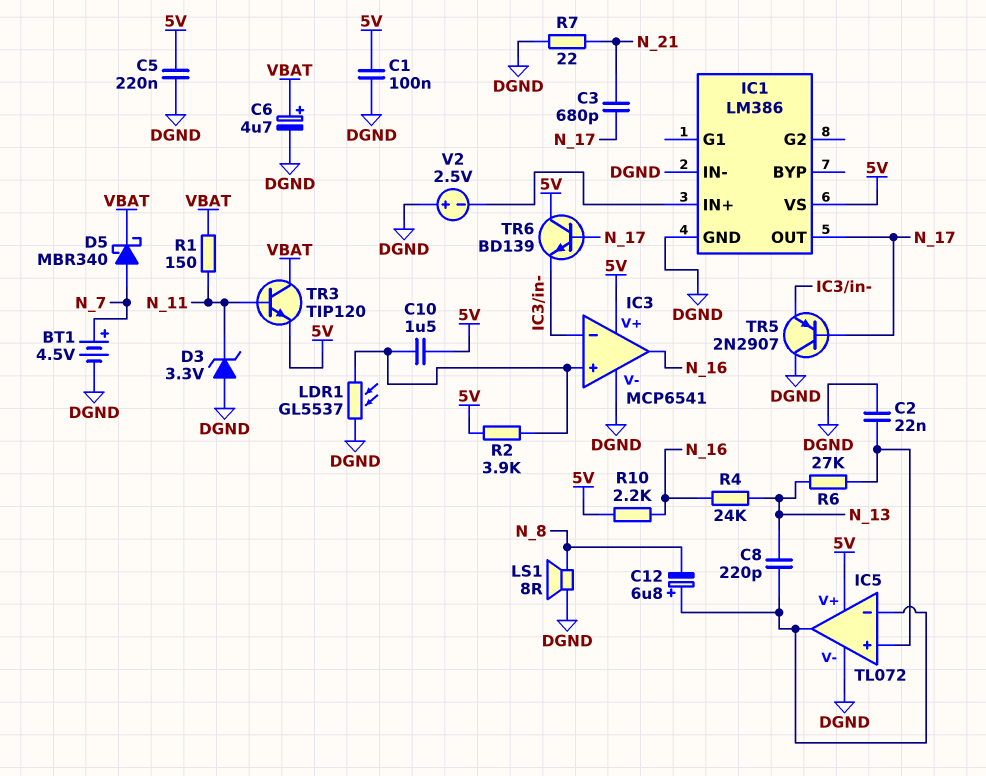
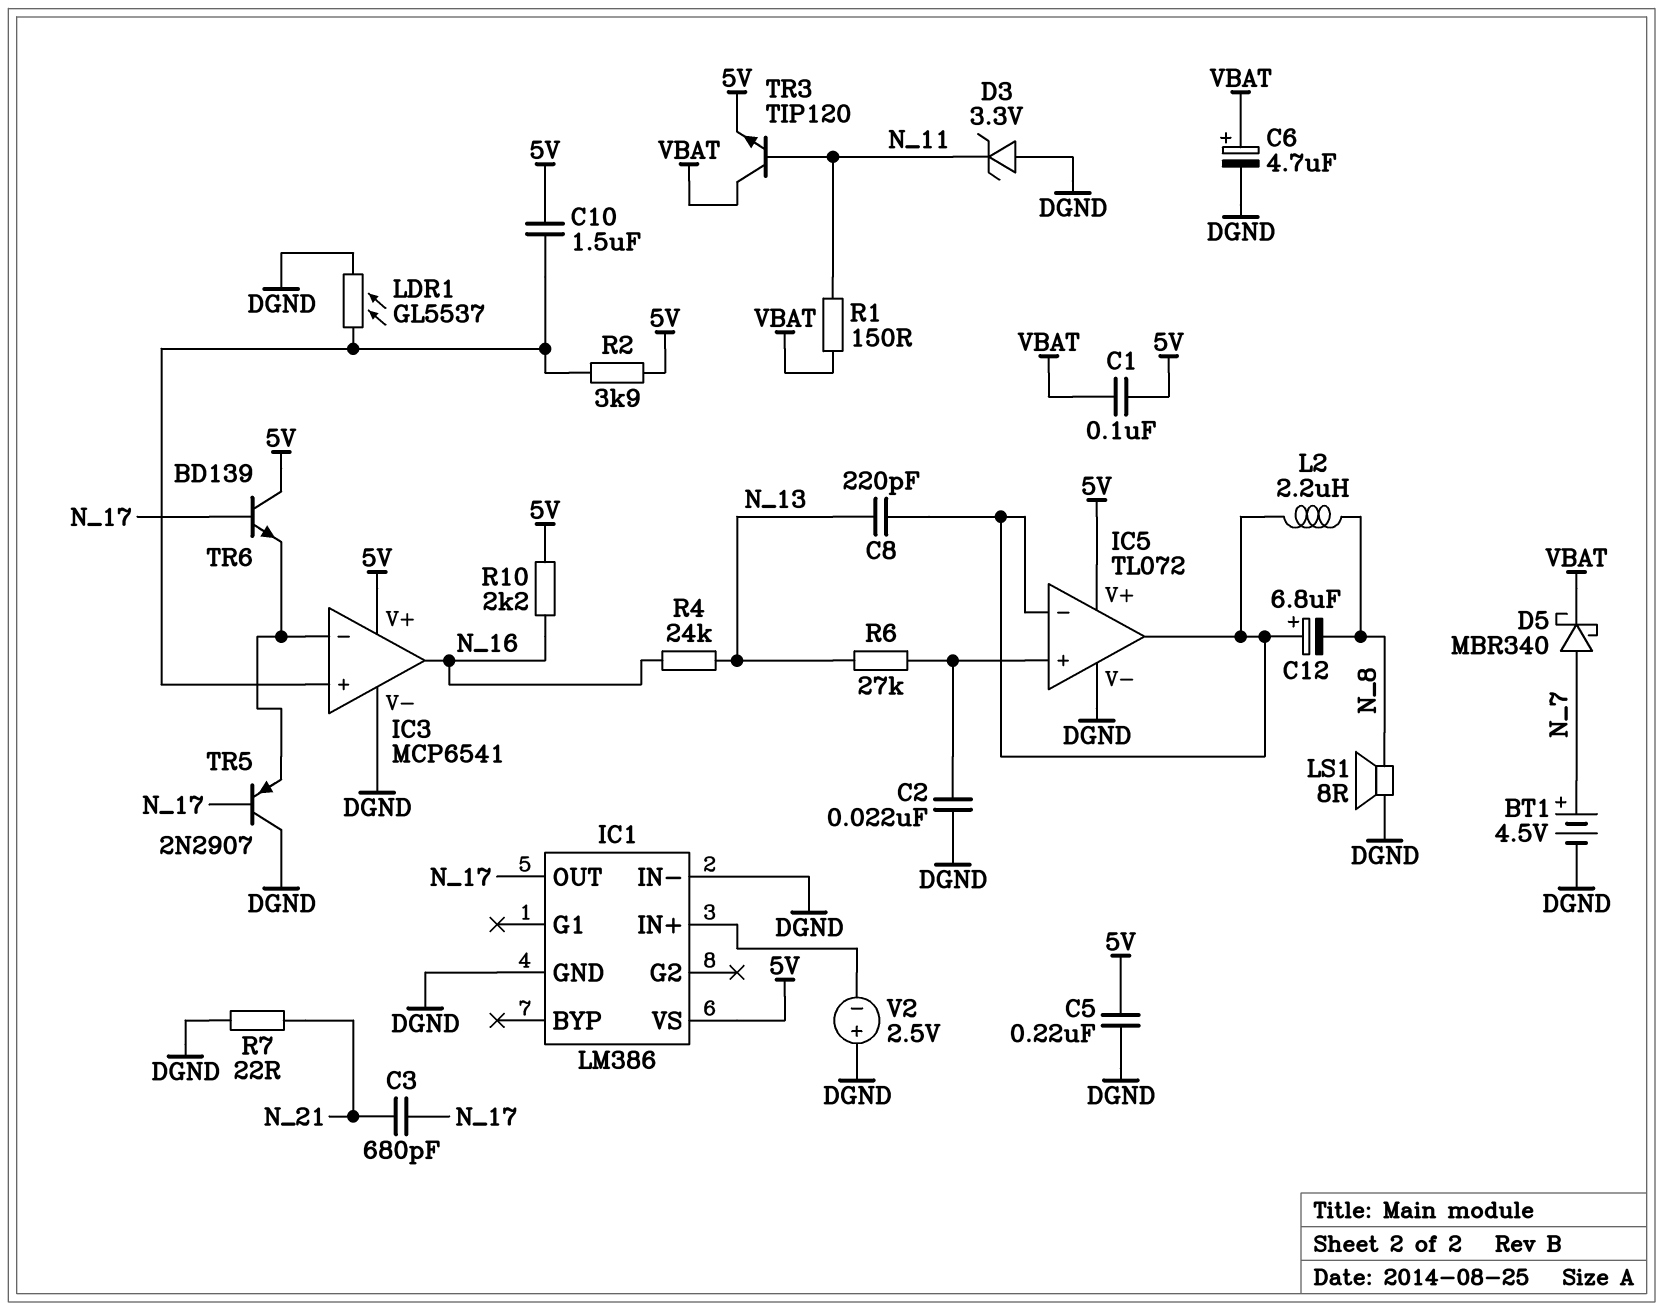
C1: 100nF (5V, DGND) -> 100nF (5V, VBAT)
L2: none -> 2.2uH (IC5/in-, N_8)

